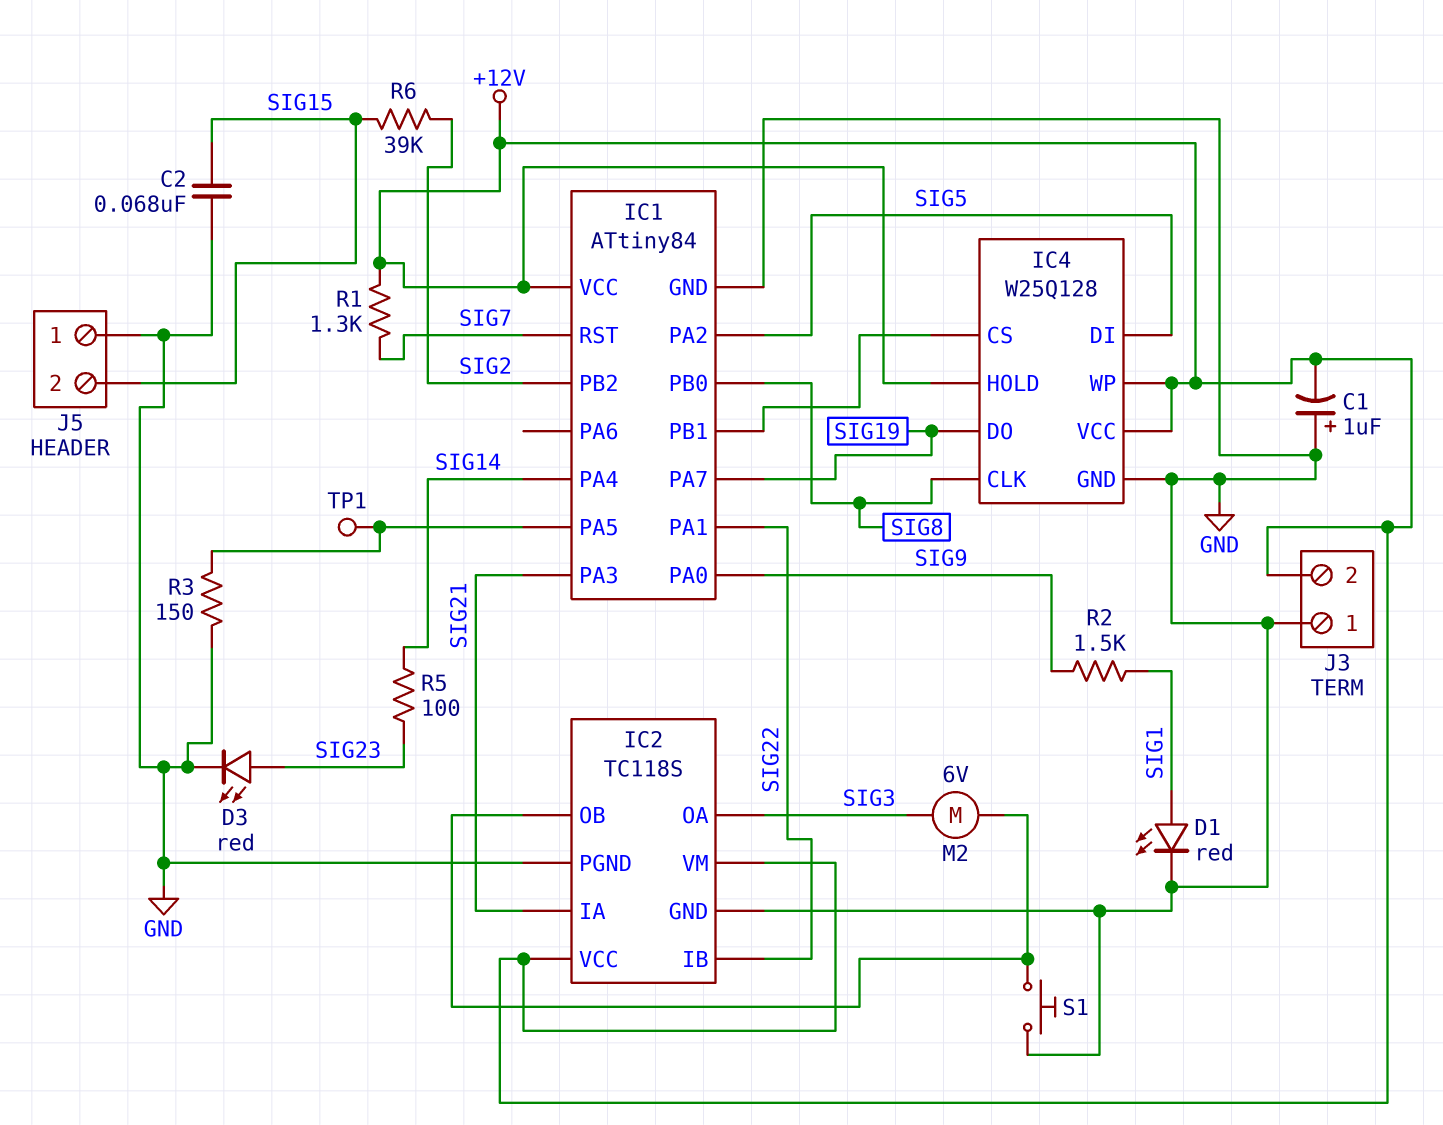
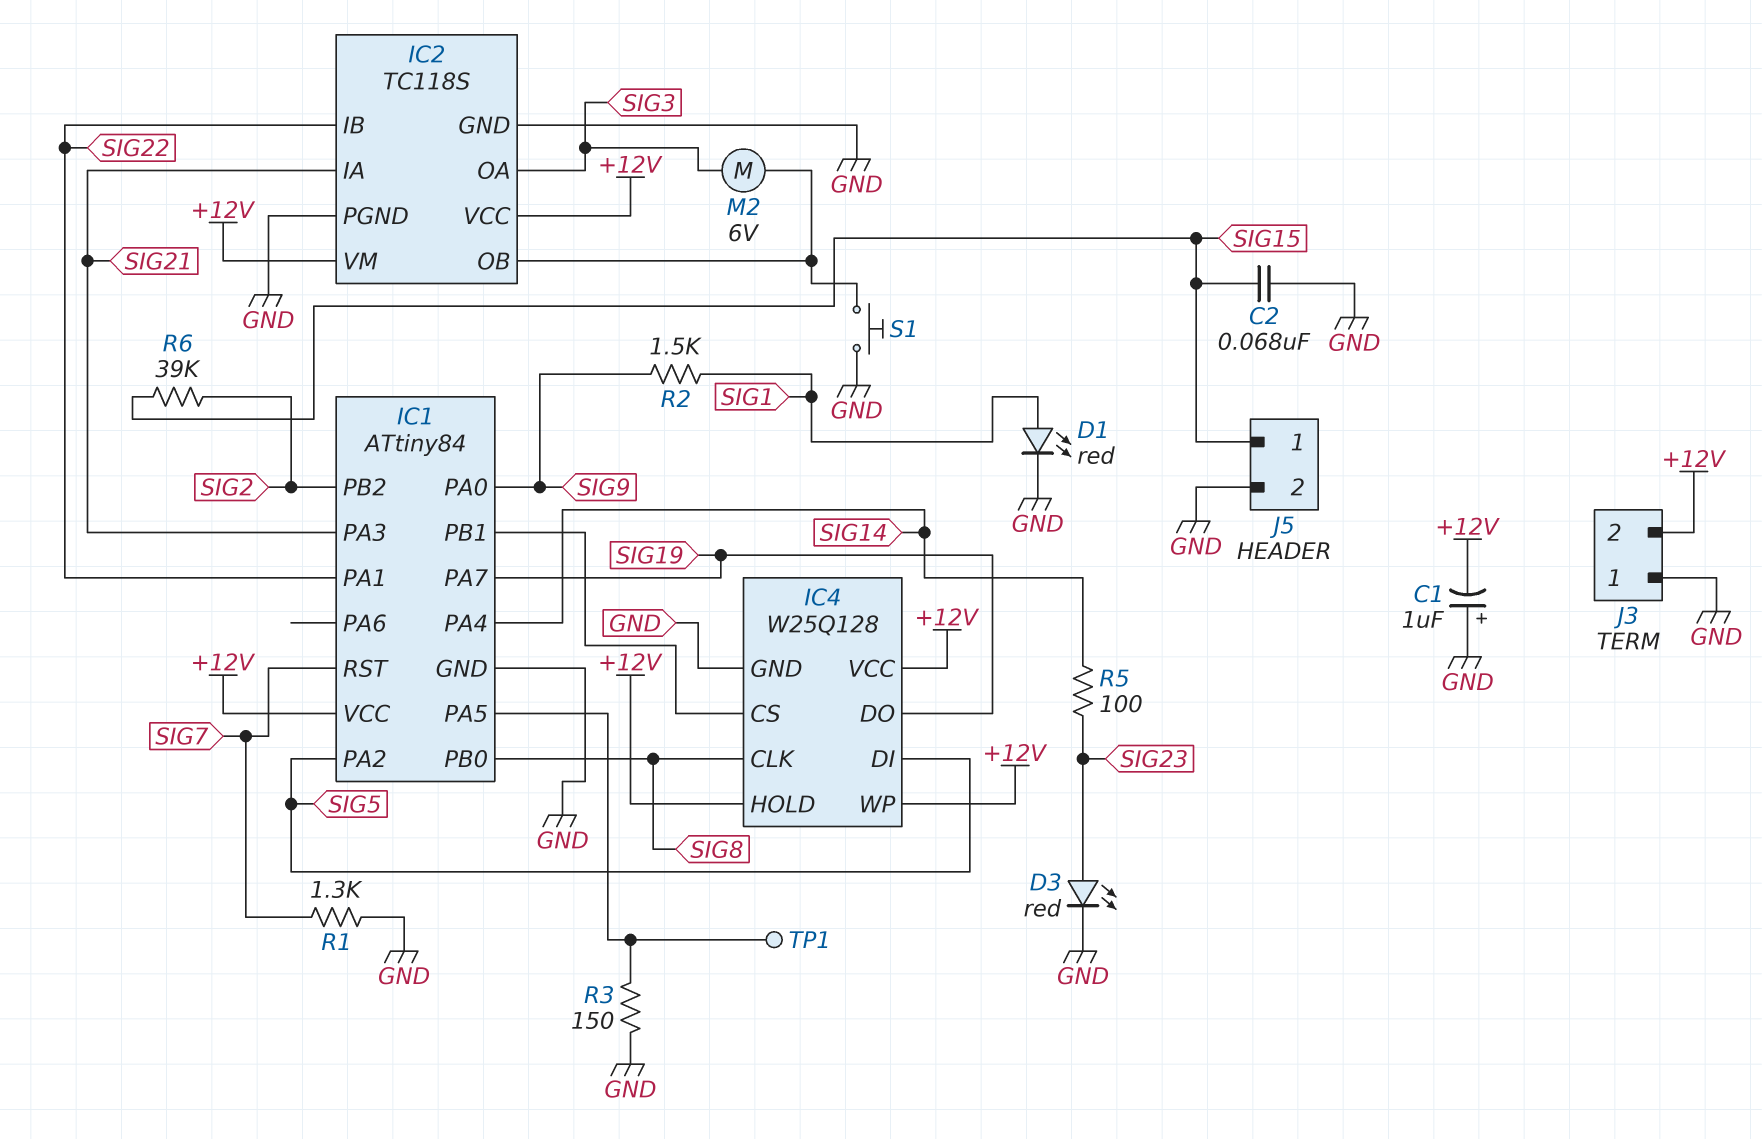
J5 pin 1: GND -> SIG15
J5 pin 2: SIG15 -> GND
R1: 1.3k (+12V, SIG7) -> 1.3k (GND, SIG7)

